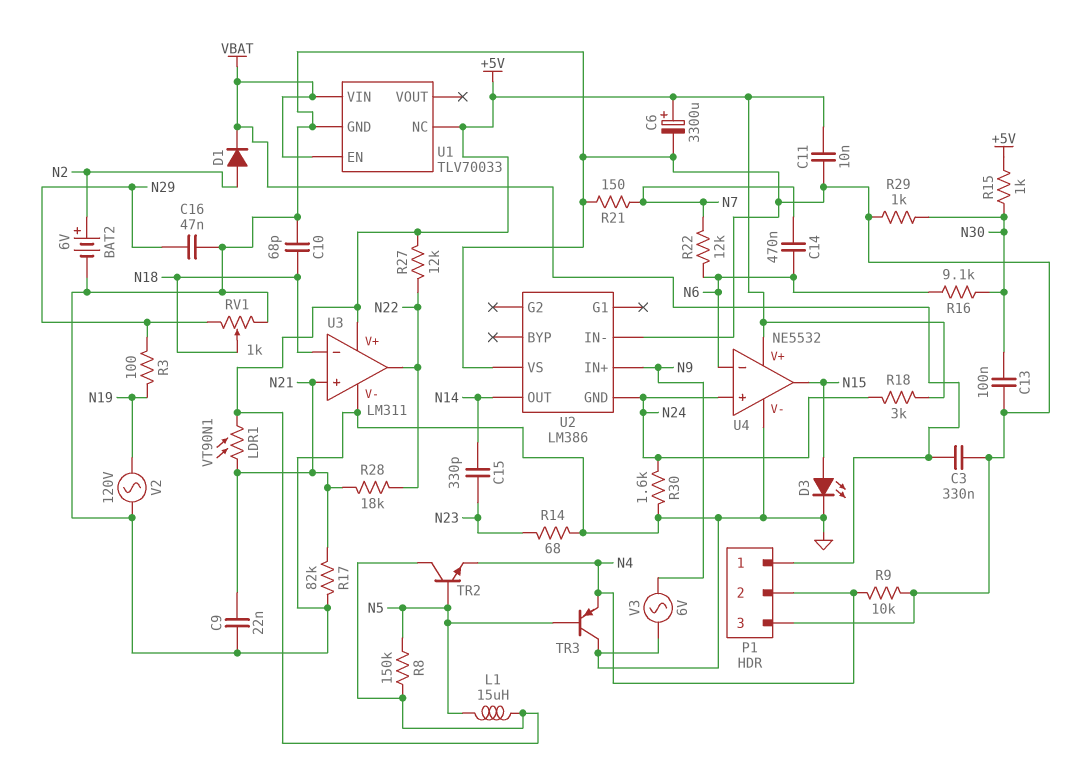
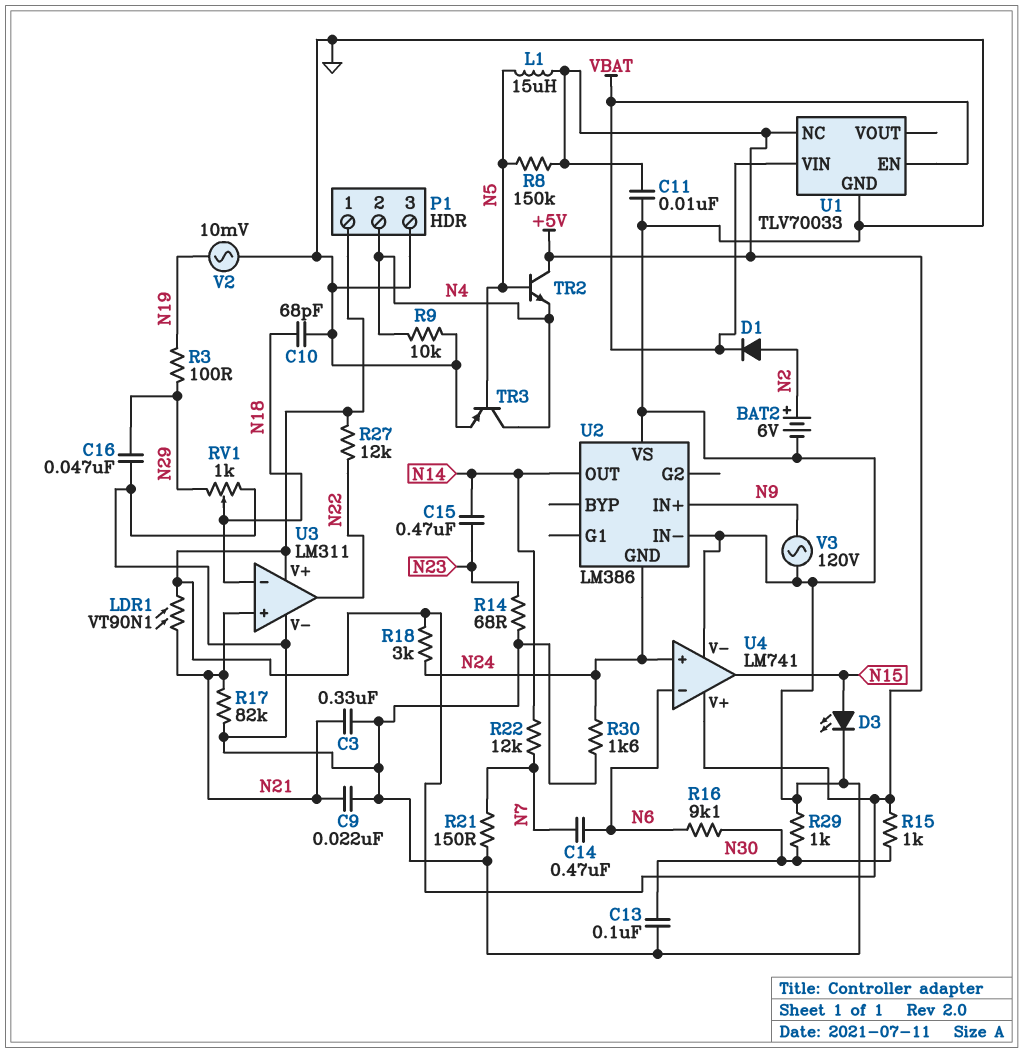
C3: 330nF (GND, VBAT) -> 330nF (GND, N21)
C6: 3300uF (plus +5V, minus GND) -> none
C15: 330pF (N14, N23) -> 470nF (N14, N23)
P1 pin 1: VBAT -> +5V
R22: 12k (N6, N7) -> 12k (N7, N14)
R28: 18k (N21, N22) -> none
TR3: PNP (B N5, C GND, E N4) -> PNP (B N5, C N4, E GND)
U4: NE5532 -> LM741
V2: AC 120V (GND, N19) -> AC 10mV (GND, N19)
V3: AC 6V (GND, N9) -> AC 120V (GND, N9)

